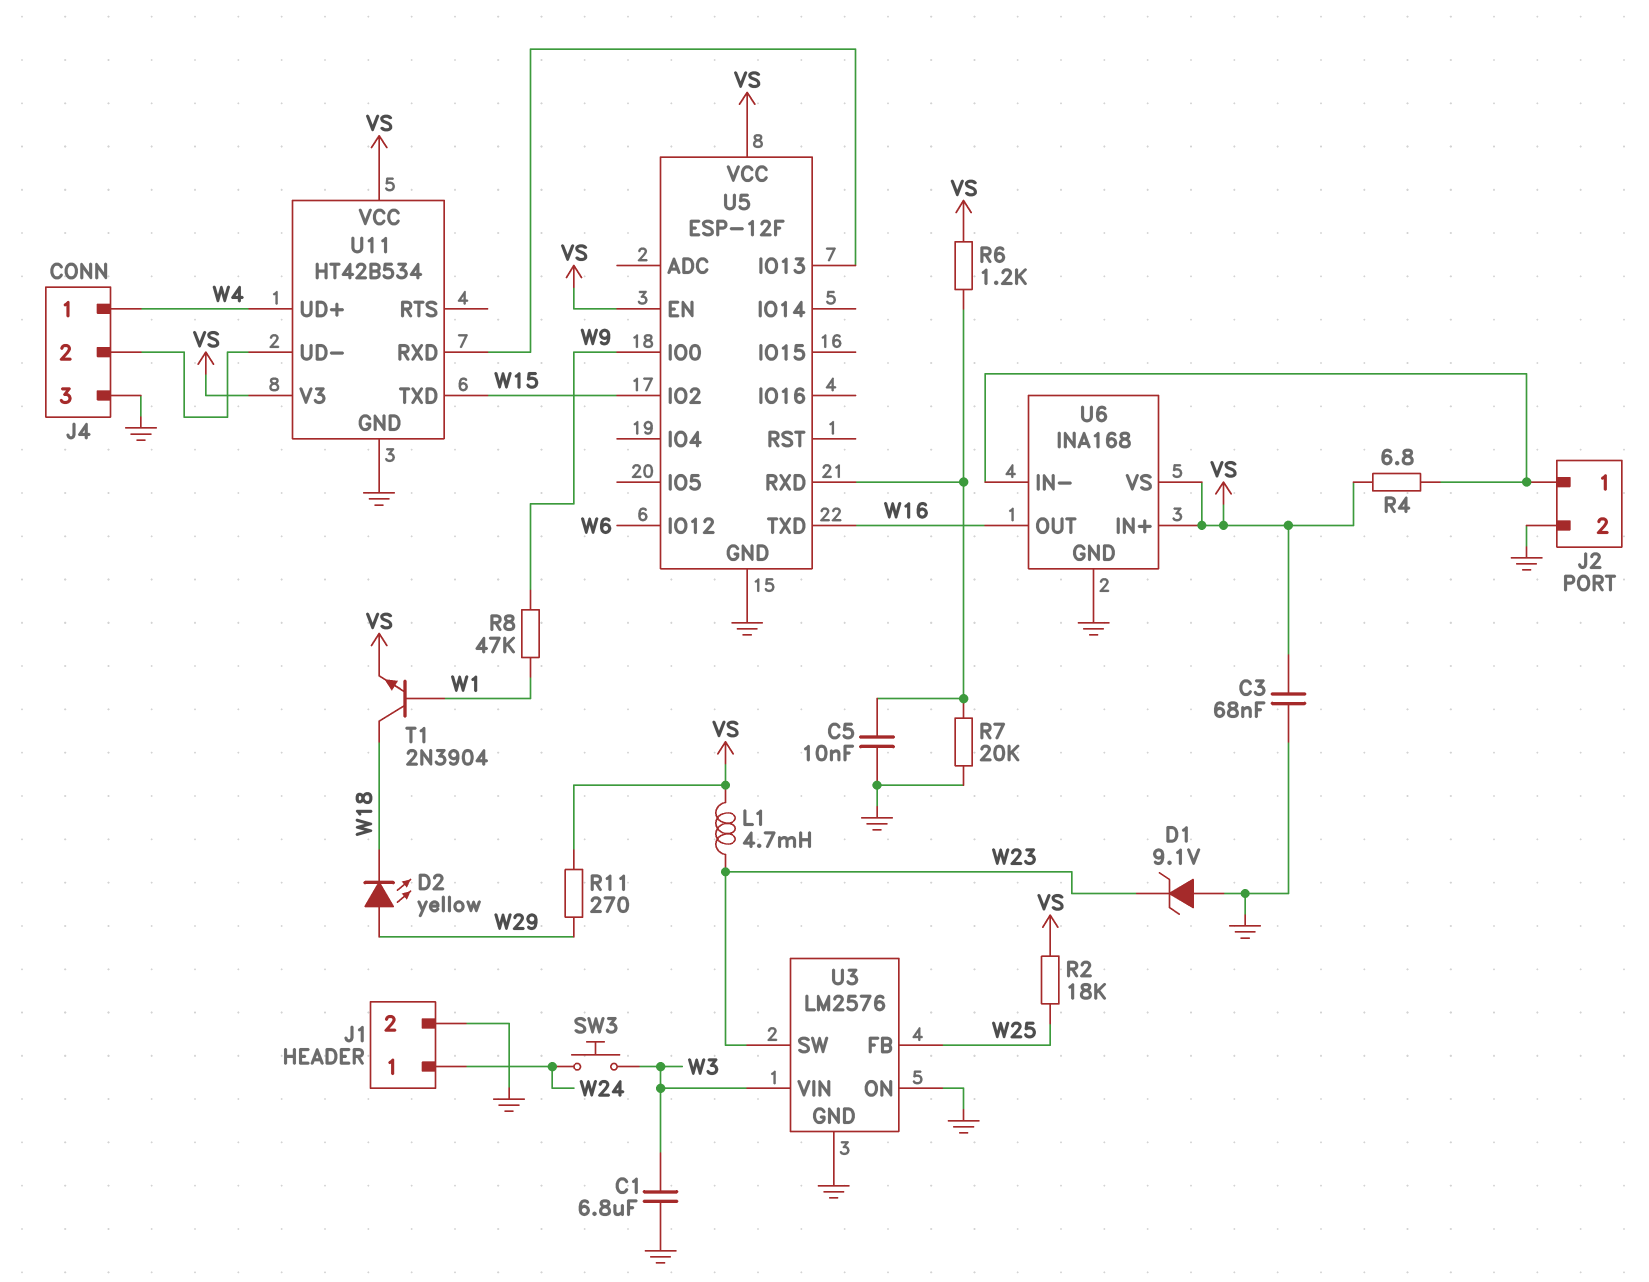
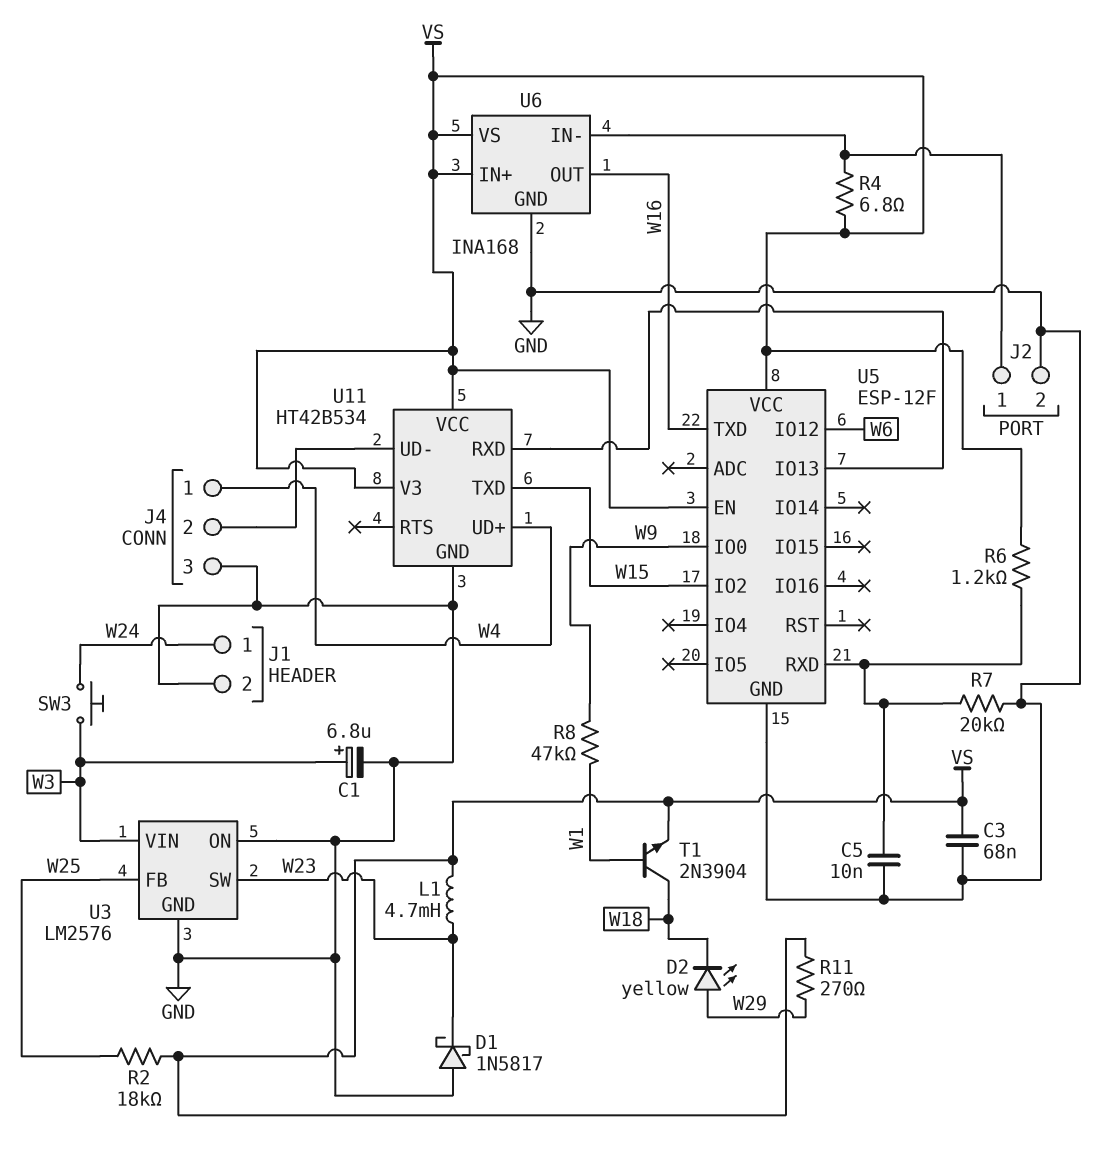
C1: 6.8uF (GND, W3) -> 6.8uF (plus W3, minus GND)
D1: zener 9.1V (A GND, K W23) -> schottky 1N5817 (A GND, K W23)

